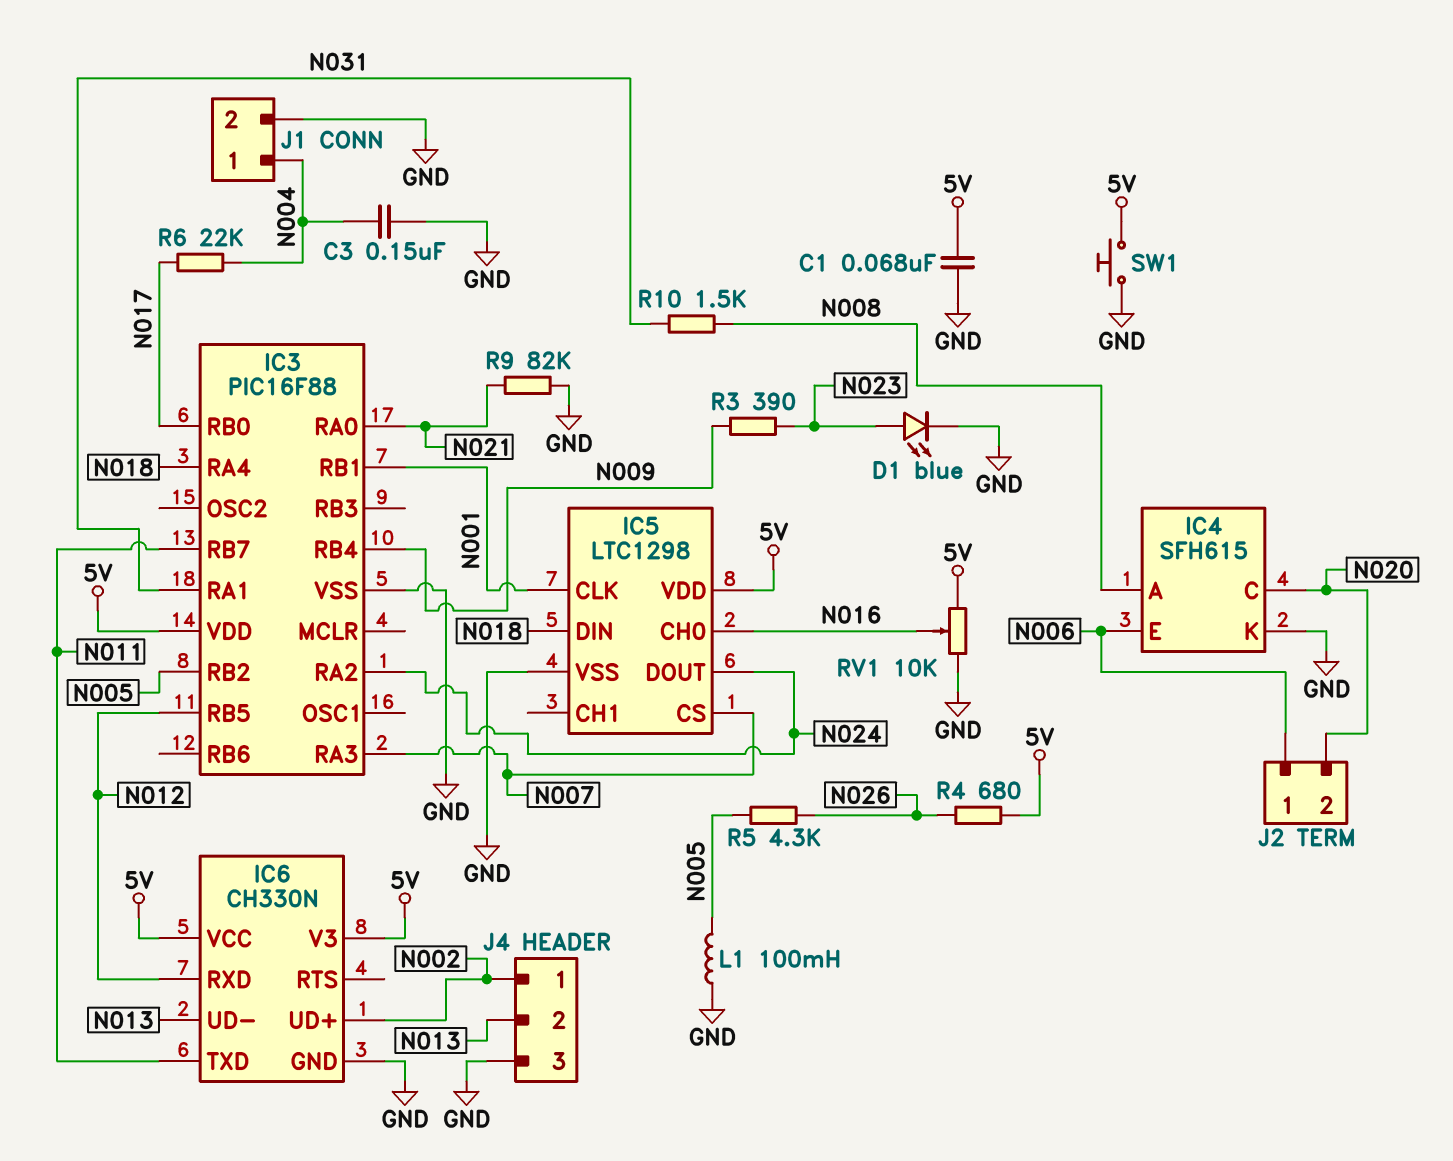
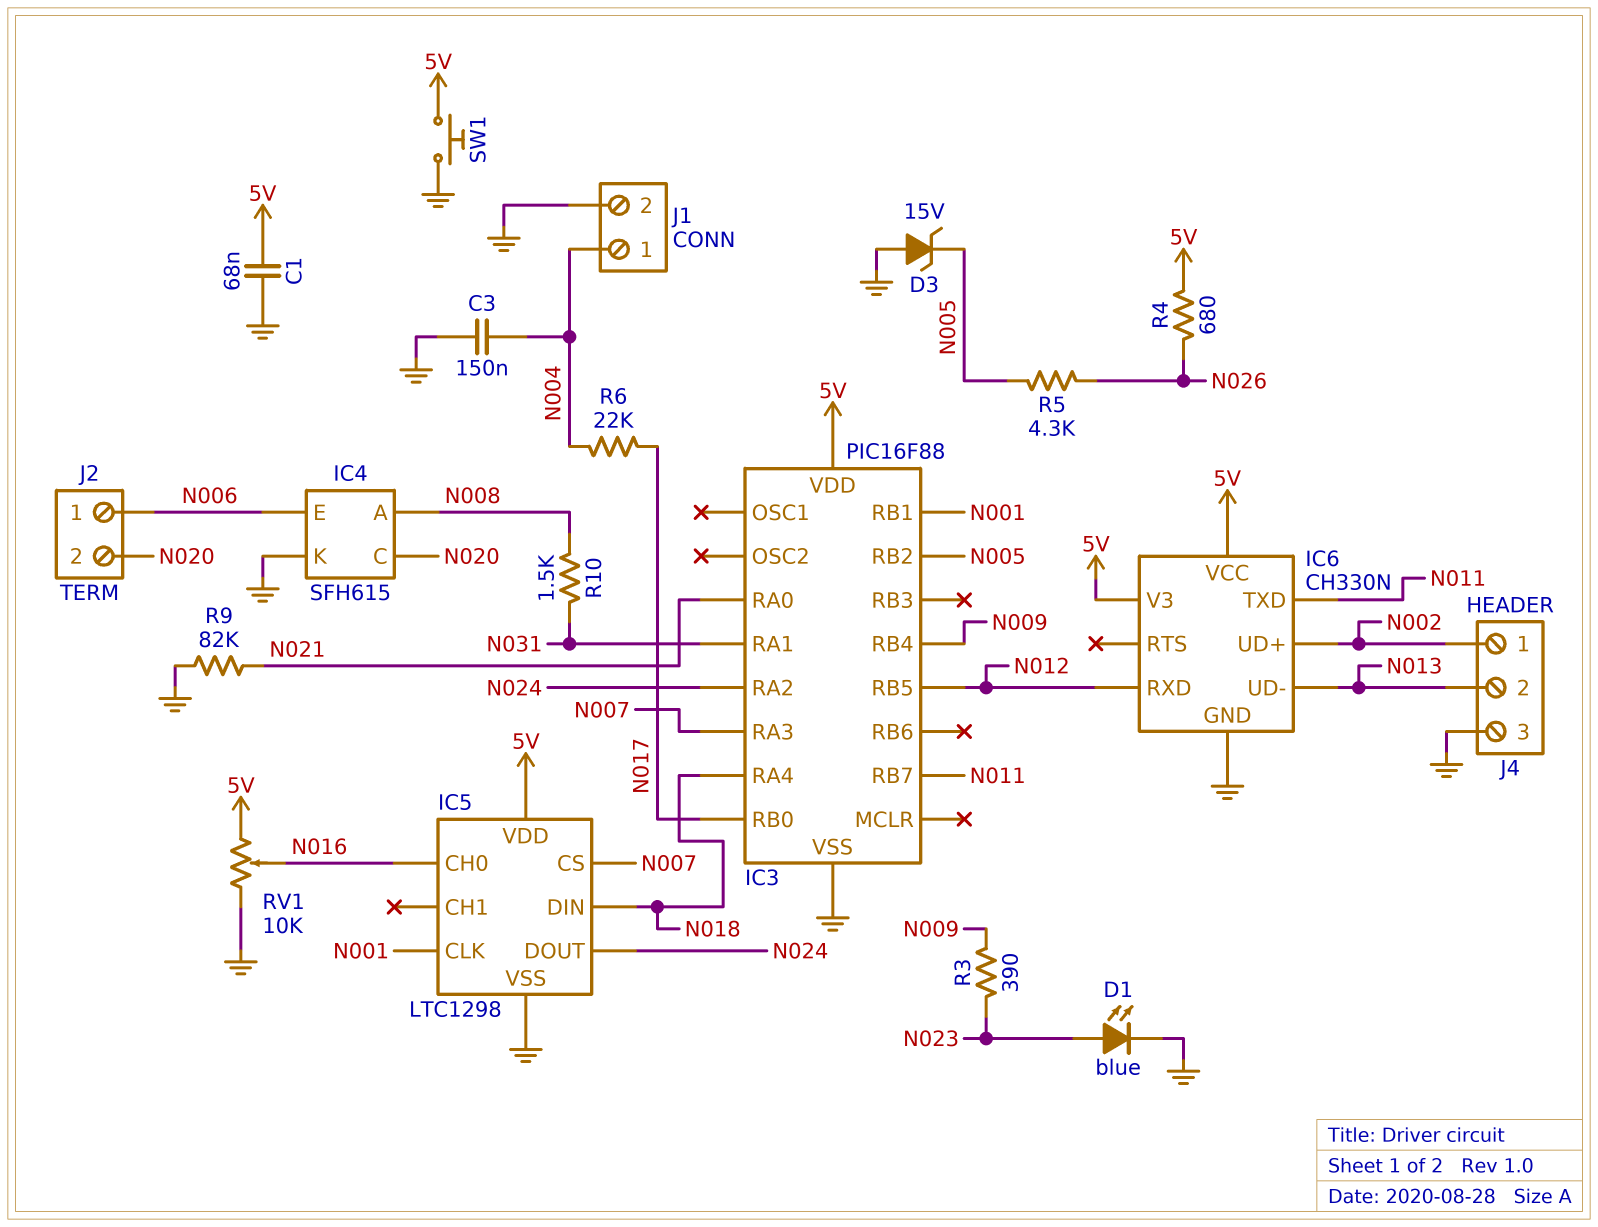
D3: none -> zener 15V (A GND, K N005)
L1: 100mH (GND, N005) -> none

